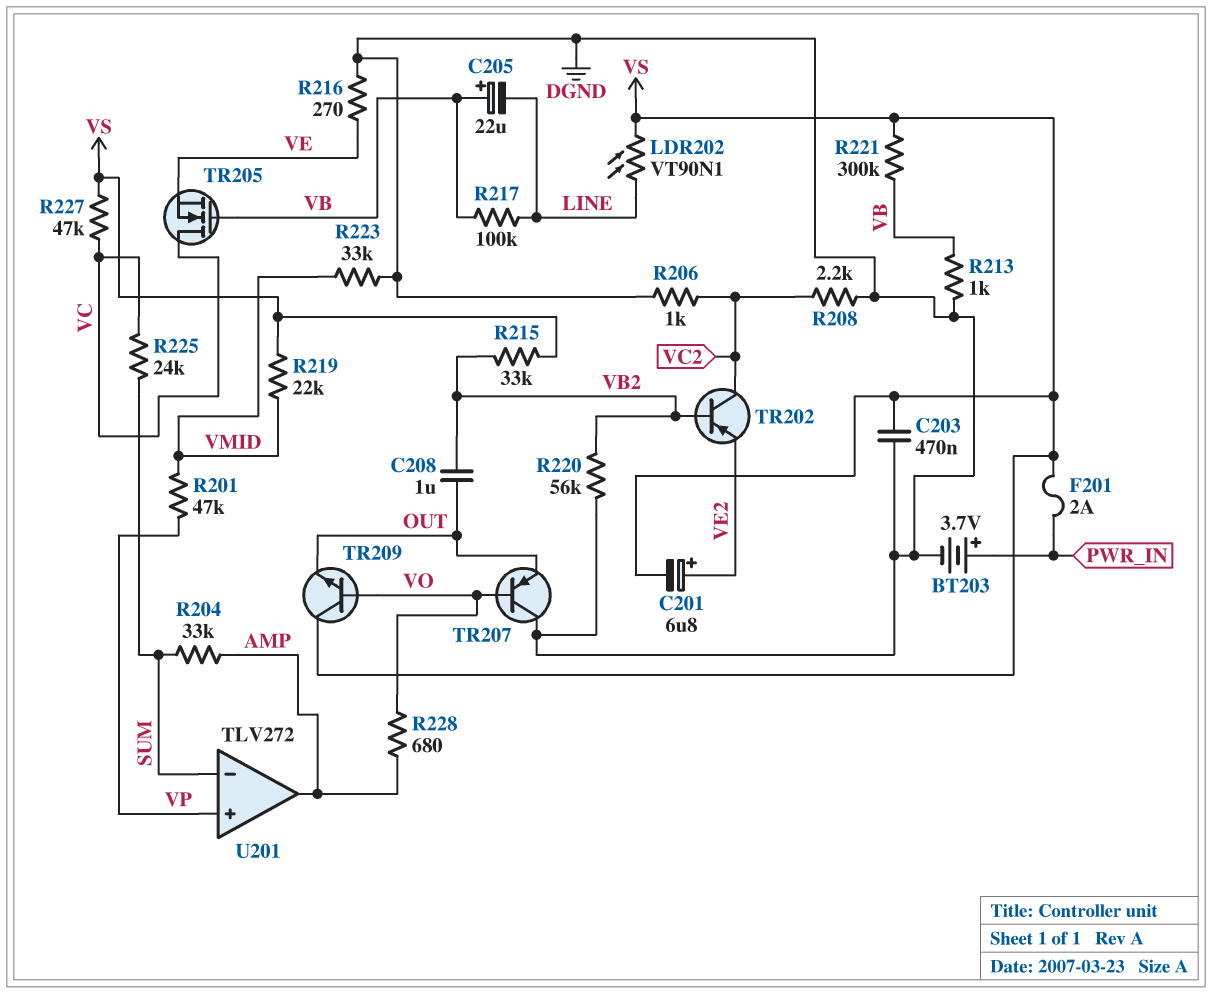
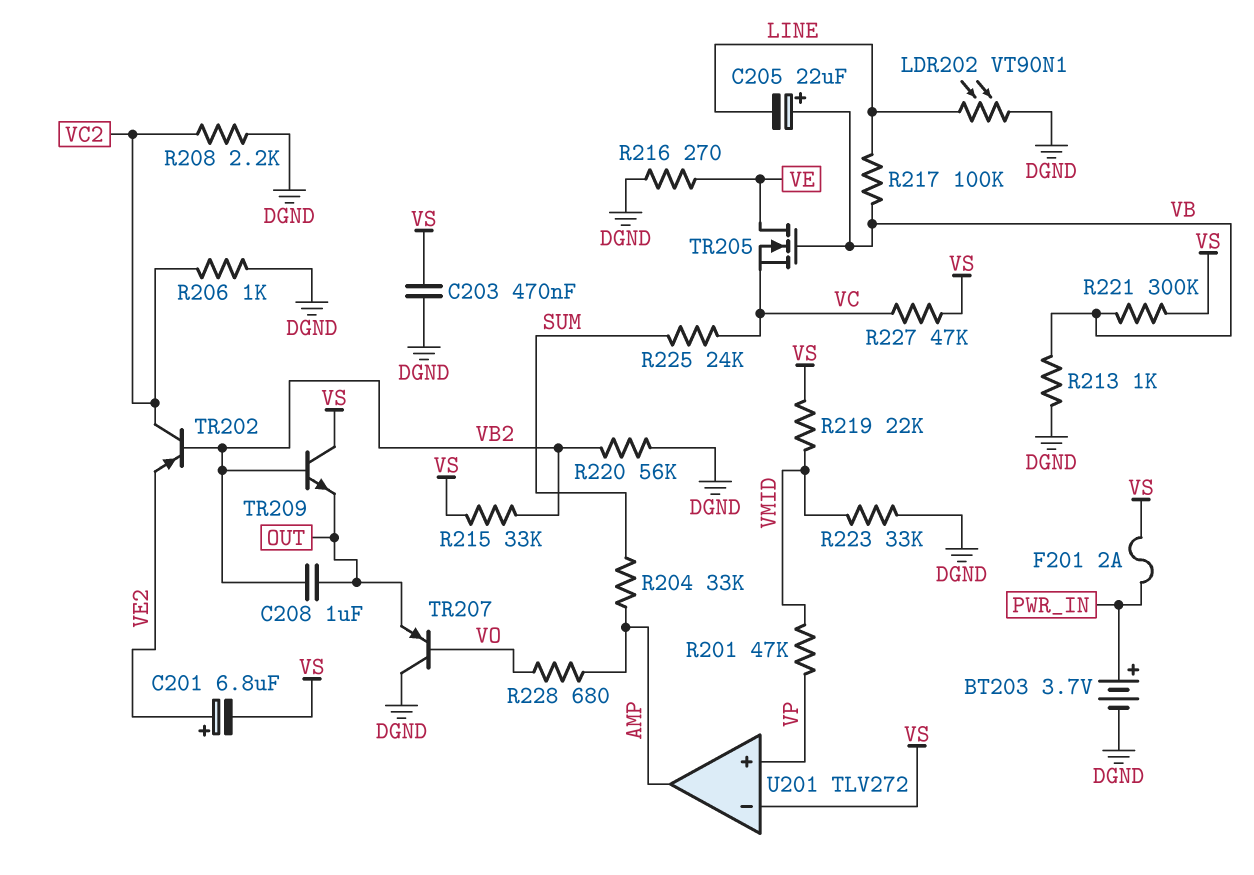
LDR202: VT90N1 (LINE, VS) -> VT90N1 (DGND, LINE)
TR205: NMOS (G VB, D VC, S VE) -> NMOS (G VB, D VE, S VC)
TR209: NPN (B VO, C VS, E OUT) -> NPN (B VB2, C VS, E OUT)
U201 pin in-: SUM -> VS

